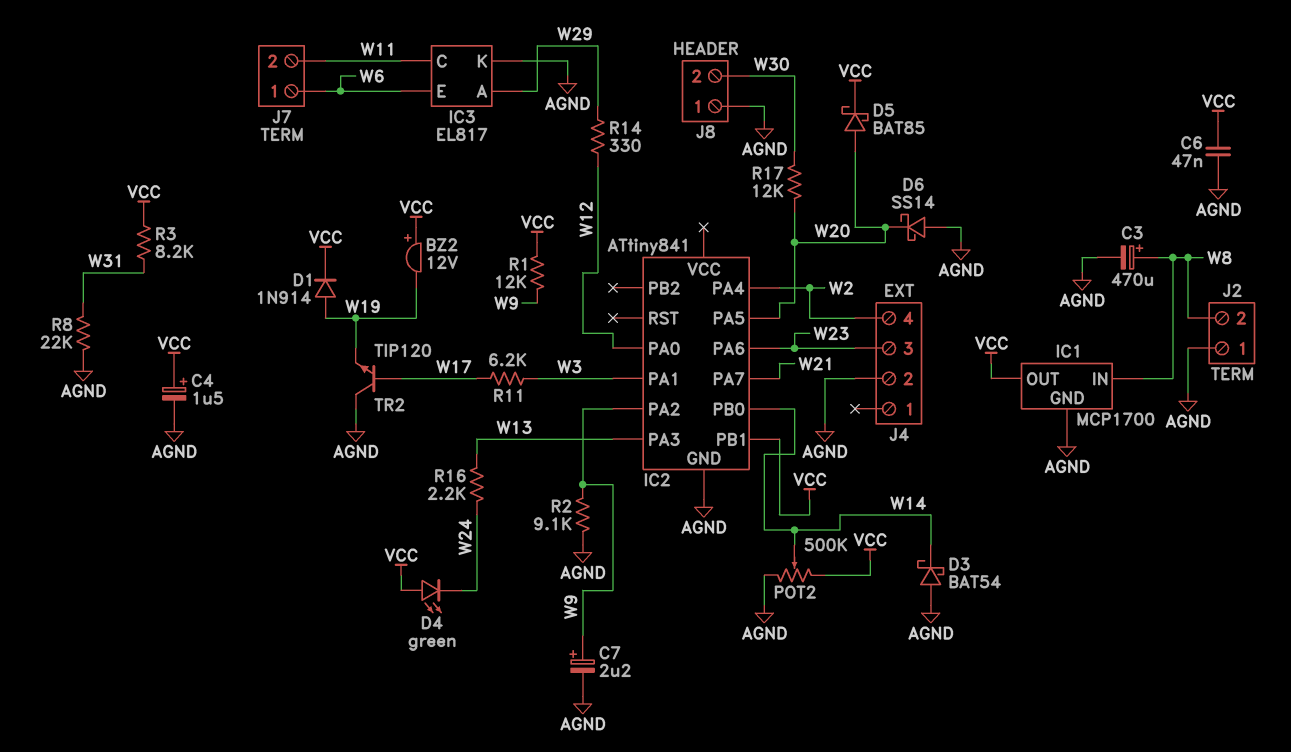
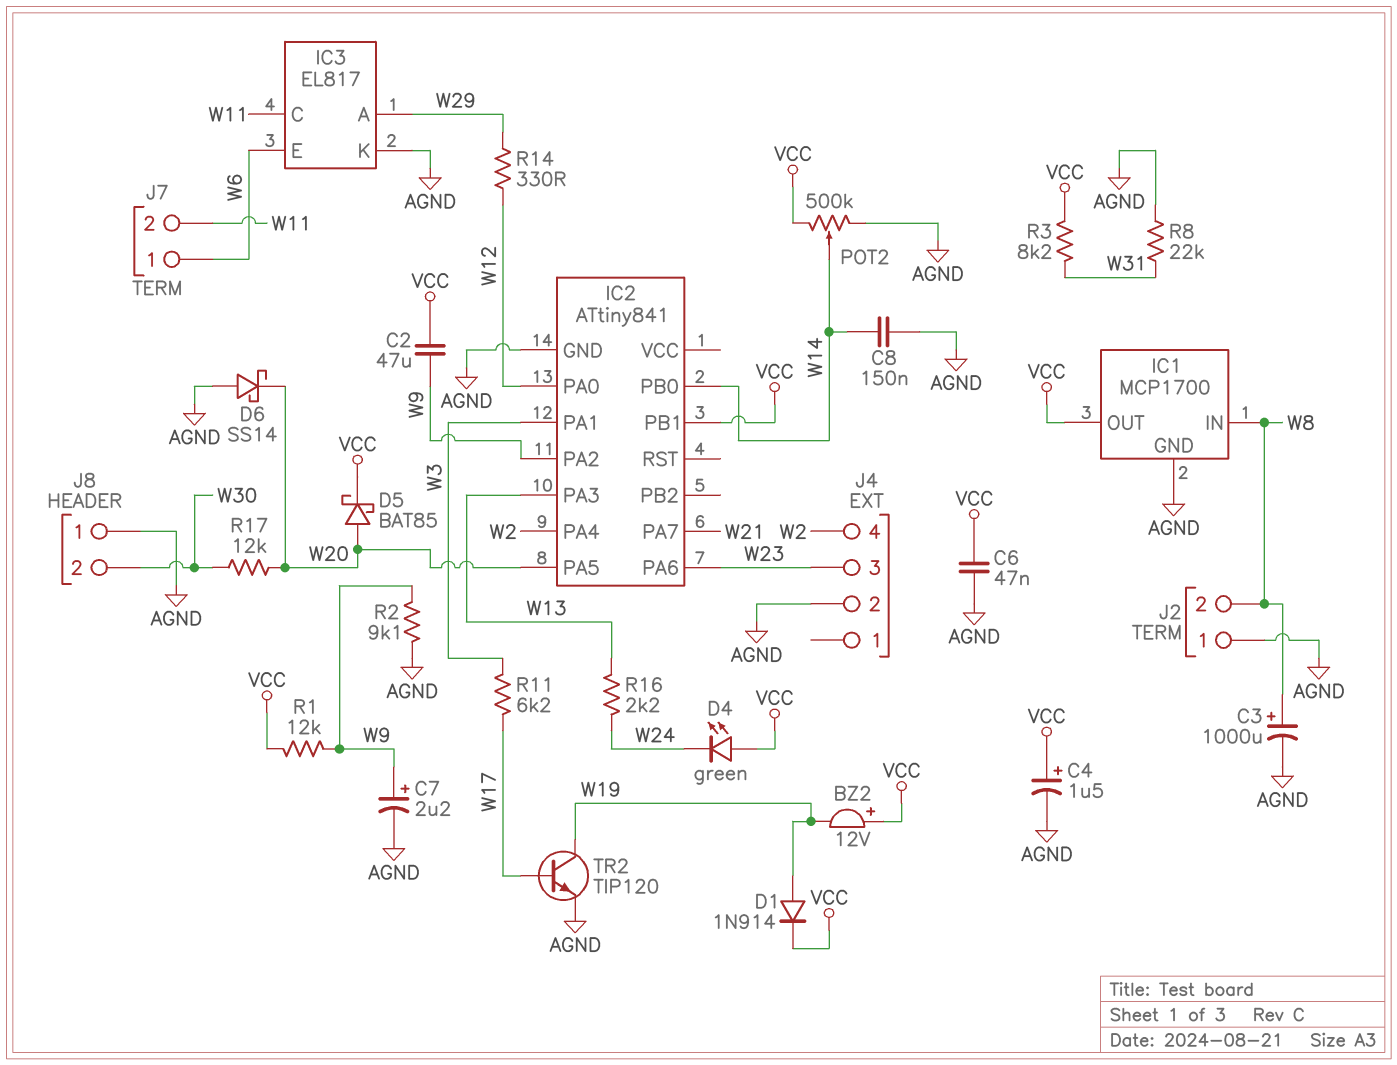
C2: none -> 47uF (VCC, W9)
C3: 470uF (plus W8, minus AGND) -> 1000uF (plus W8, minus AGND)
C8: none -> 150nF (AGND, W14)
D3: schottky BAT54 (A AGND, K W14) -> none
TR2: NPN TIP120 (B W17, C AGND, E W19) -> NPN TIP120 (B W17, C W19, E AGND)

